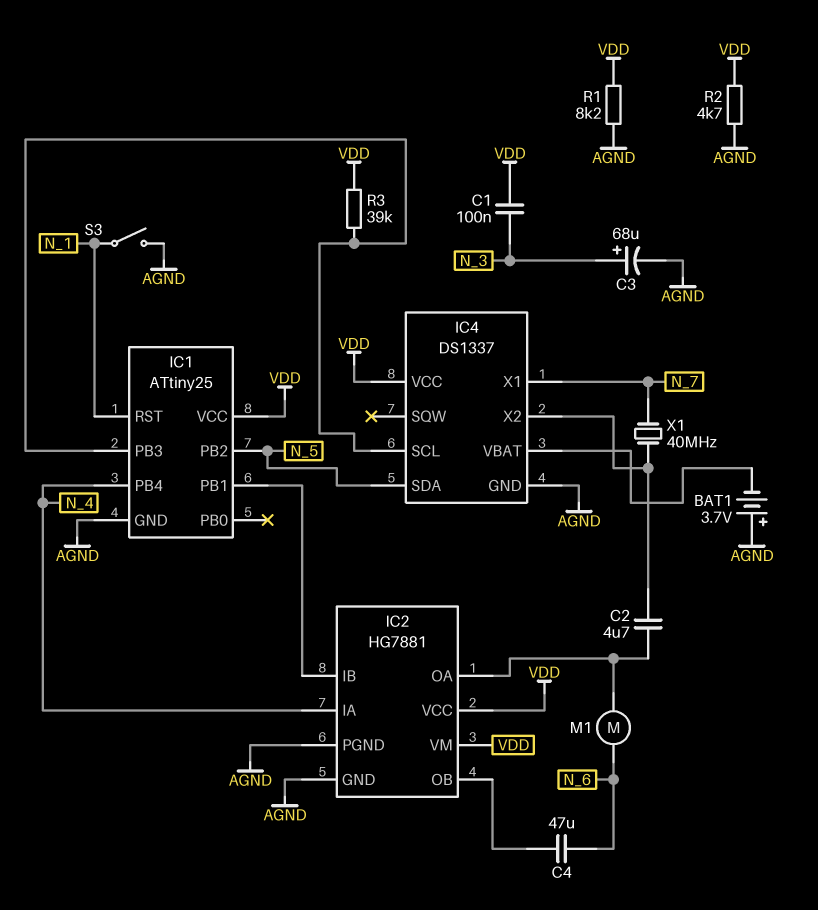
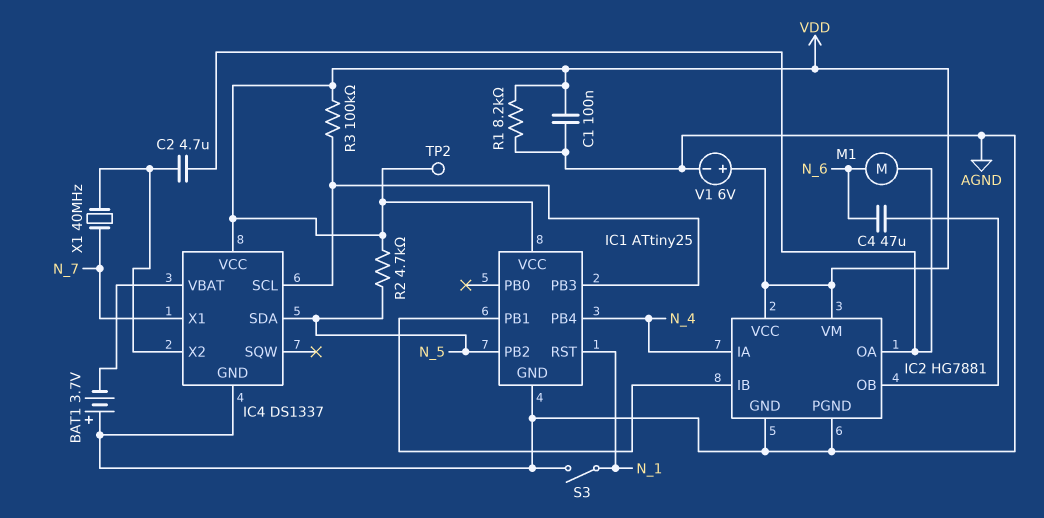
C1: 100nF (N_3, VDD) -> 100nF (AGND, VDD)
C3: 68uF (plus N_3, minus AGND) -> none
R2: 4.7k (AGND, VDD) -> 4.7k (N_5, VDD)
R3: 39k (IC1/PB3, VDD) -> 100k (IC1/PB3, VDD)
TP2: none -> test point (VDD)
V1: none -> 6V (plus VDD, minus AGND)

